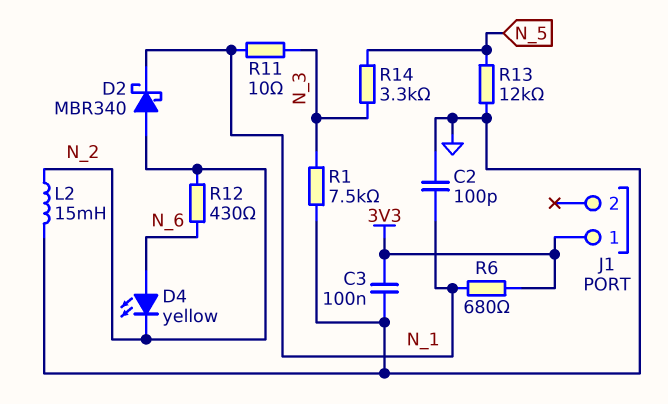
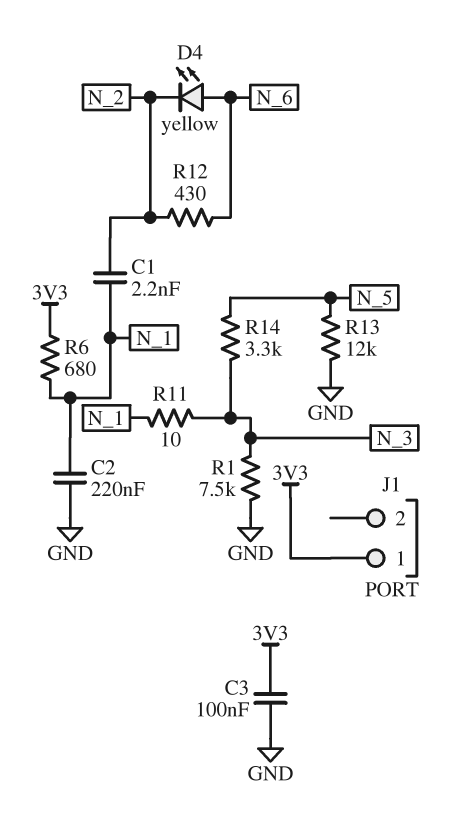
C1: none -> 2.2nF (N_1, N_2)
C2: 100pF (GND, N_1) -> 220nF (GND, N_1)
D2: schottky MBR340 (A N_2, K N_1) -> none
L2: 15mH (GND, N_2) -> none

